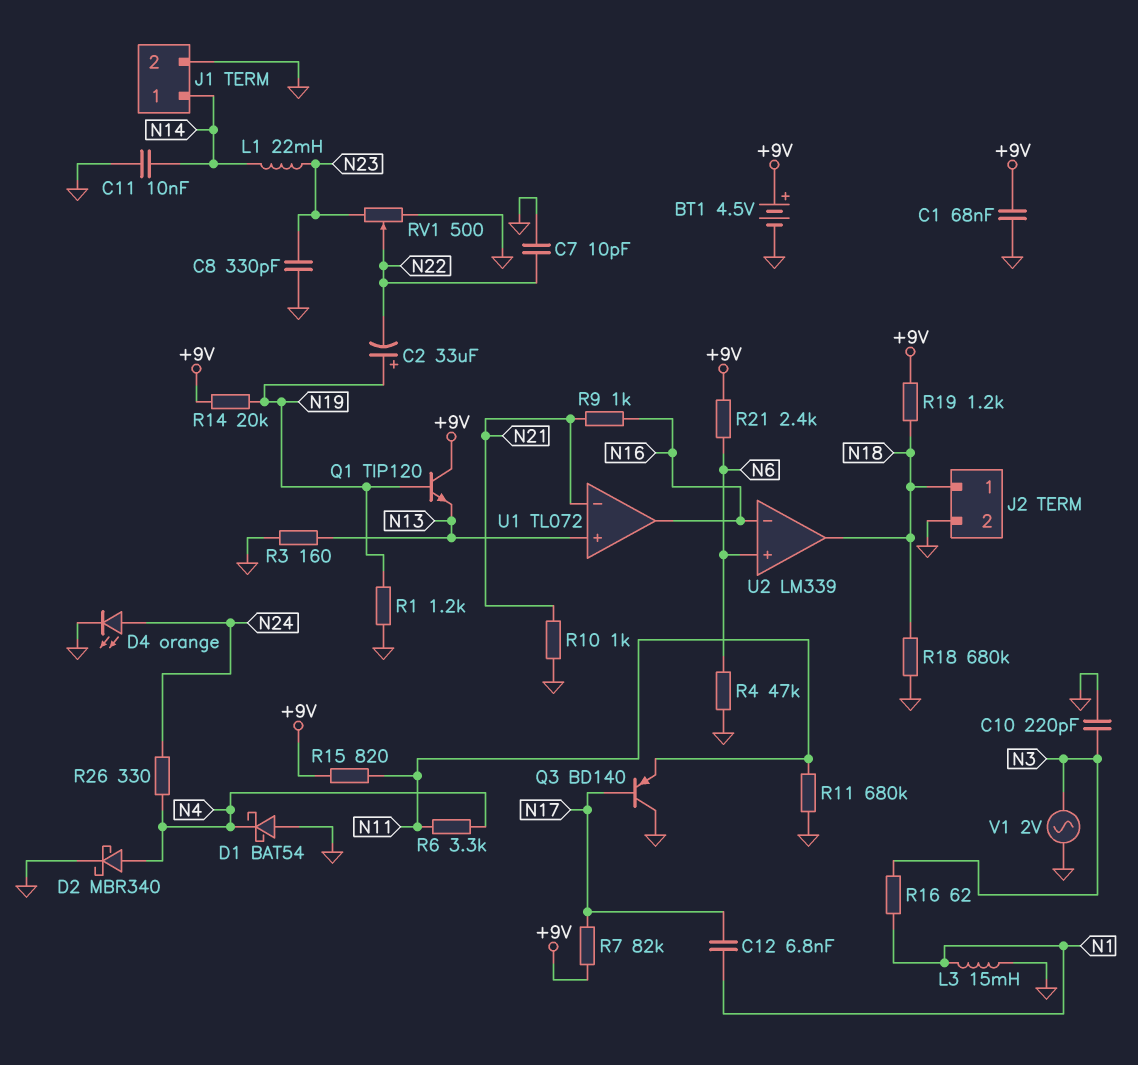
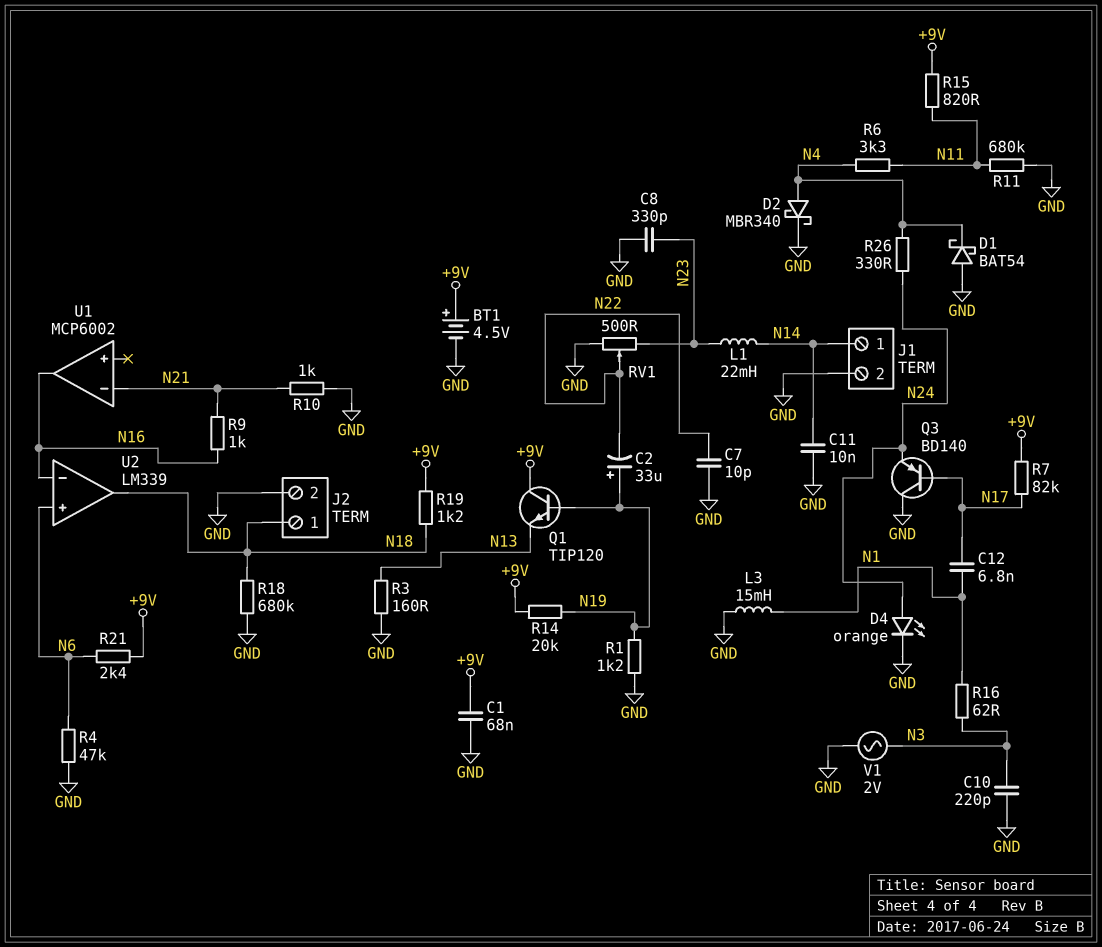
Q3: PNP BD140 (B N17, C GND, E N11) -> PNP BD140 (B N17, C GND, E N24)
U1: TL072 -> MCP6002
U1 pin in+: N13 -> none

